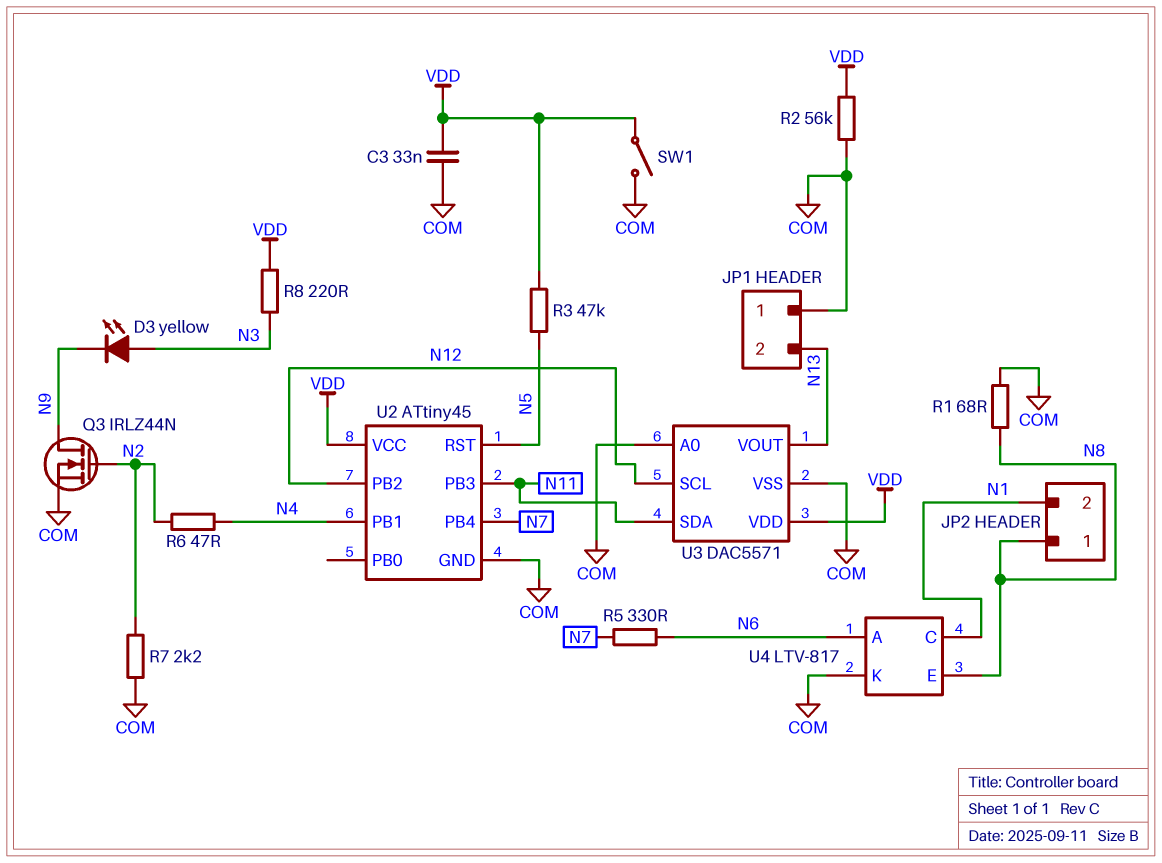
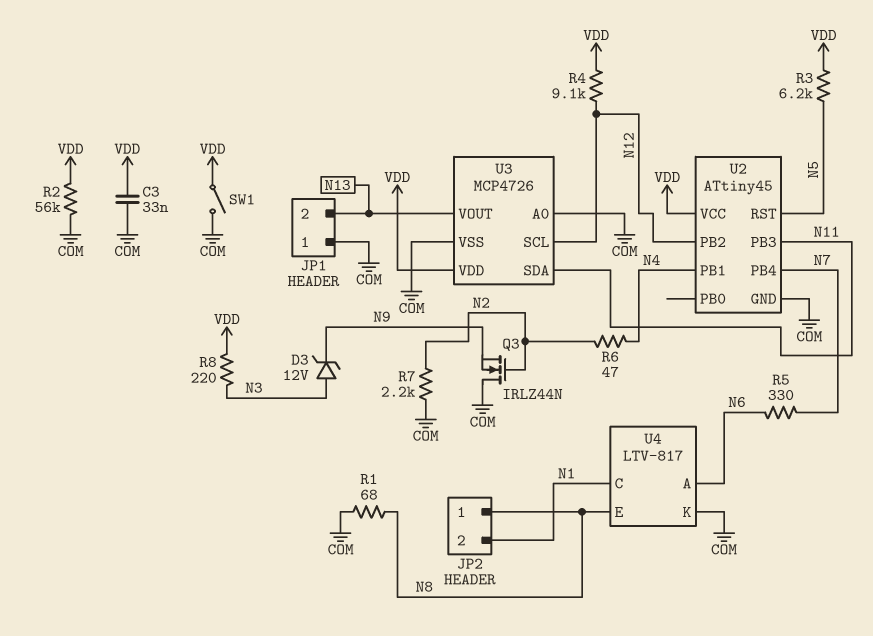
D3: LED yellow (A N3, K N9) -> zener 12V (A N3, K N9)
Q3: NMOS IRLZ44N (G N2, D N9, S COM) -> NMOS IRLZ44N (G N2, D COM, S N9)
R3: 47k (N5, VDD) -> 6.2k (N5, VDD)
R4: none -> 9.1k (N12, VDD)
U3: DAC5571 -> MCP4726

